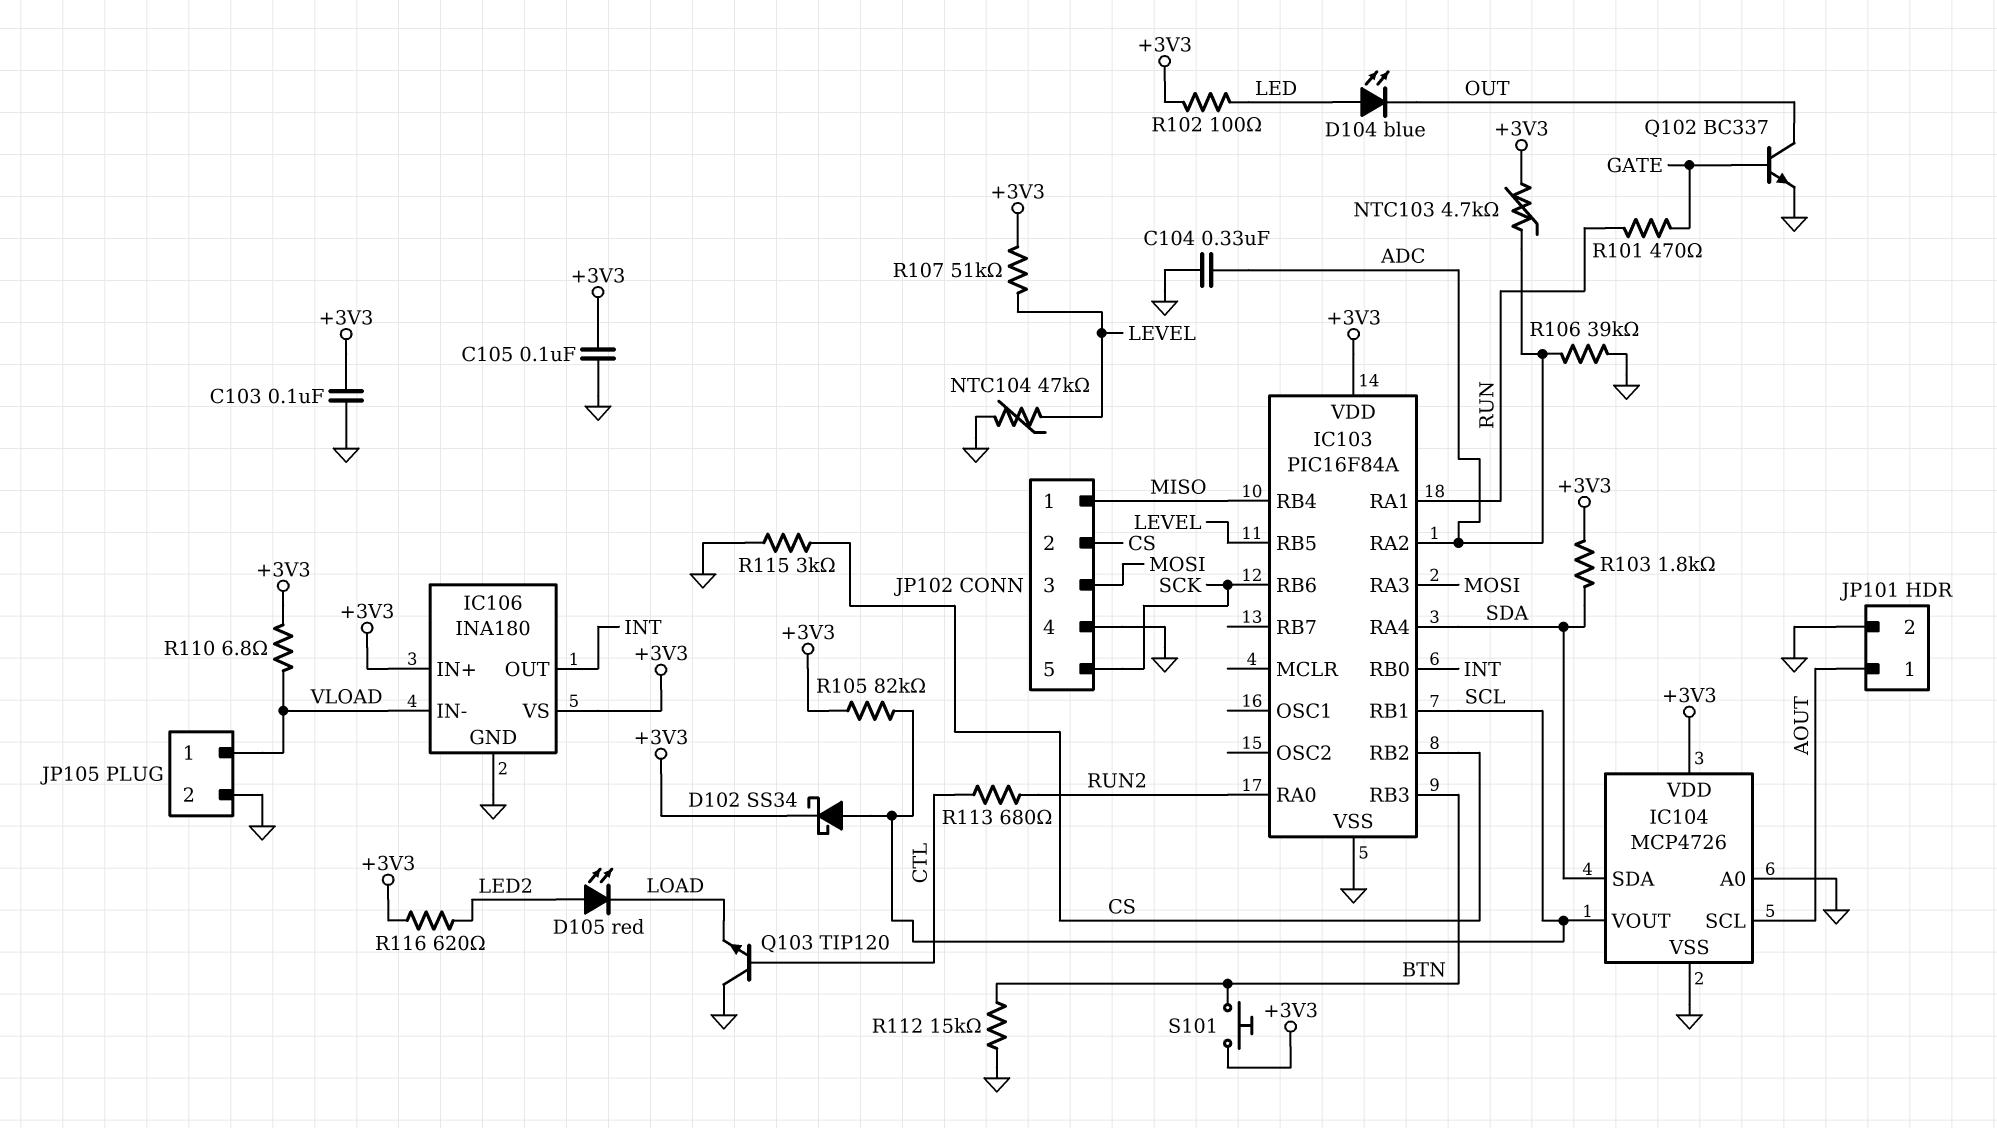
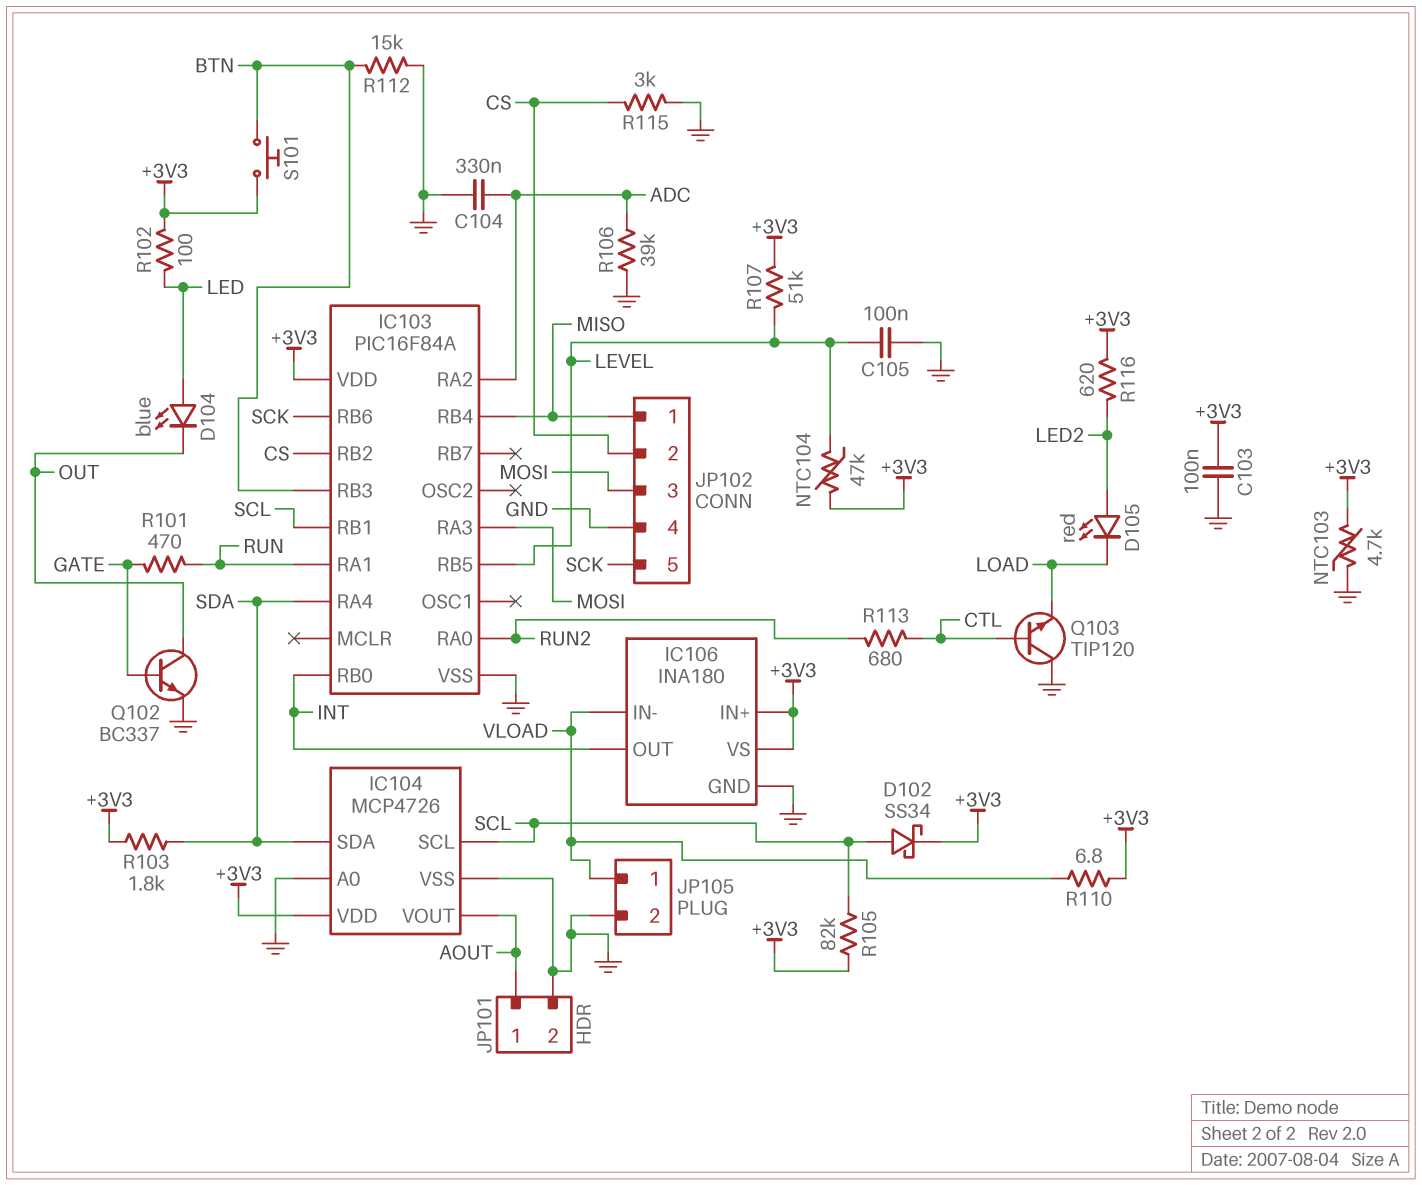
C105: 100nF (+3V3, GND) -> 100nF (GND, LEVEL)
IC104 pin SCL: AOUT -> SCL
IC104 pin VOUT: SCL -> AOUT
NTC103: 4.7k (+3V3, ADC) -> 4.7k (+3V3, GND)
NTC104: 47k (GND, LEVEL) -> 47k (+3V3, LEVEL)

